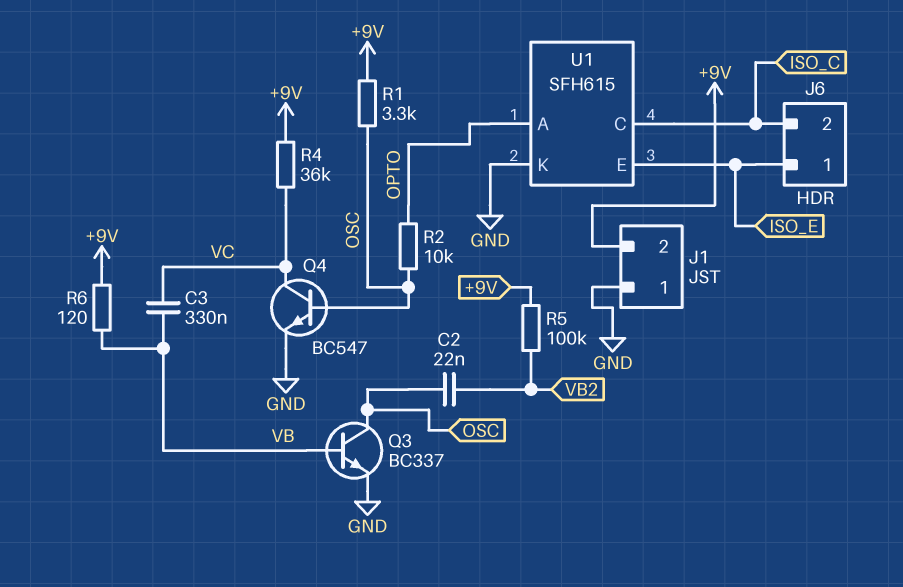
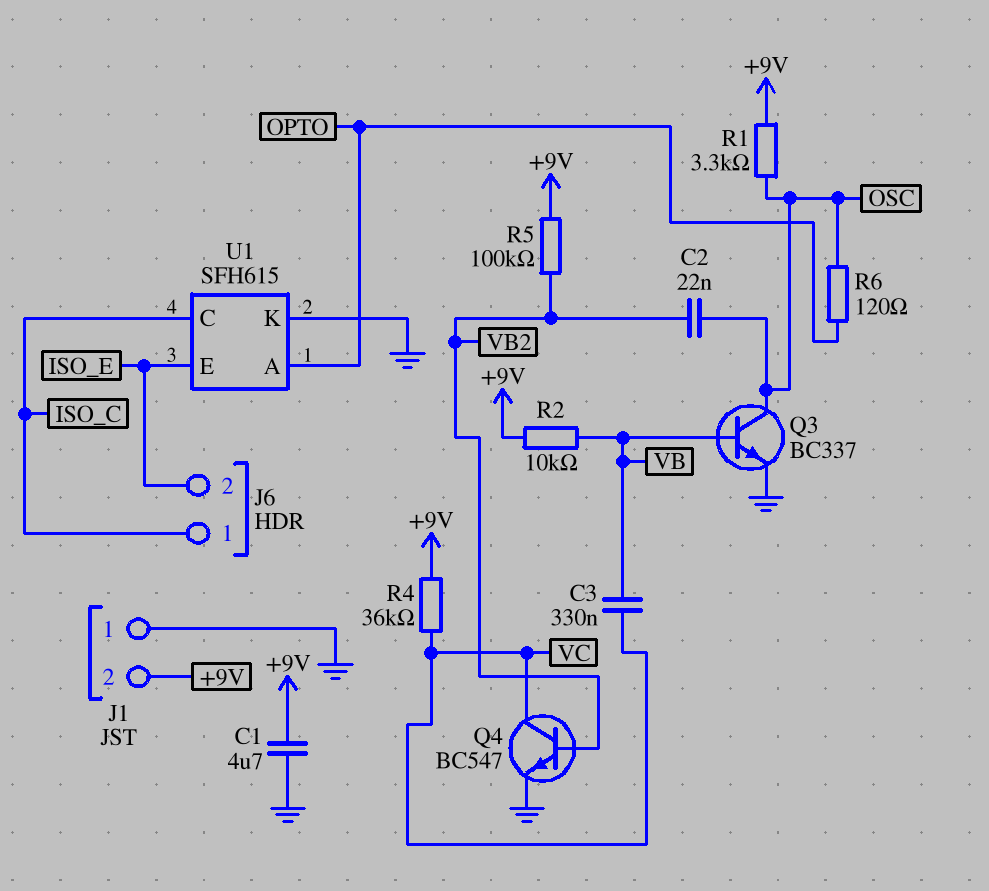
C1: none -> 4.7uF (+9V, GND)
J6 pin 1: ISO_E -> ISO_C
J6 pin 2: ISO_C -> ISO_E
Q4: NPN BC547 (B OSC, C VC, E GND) -> NPN BC547 (B VB2, C VC, E GND)
R2: 10k (OPTO, OSC) -> 10k (+9V, VB)
R6: 120 (+9V, VB) -> 120 (OPTO, OSC)

